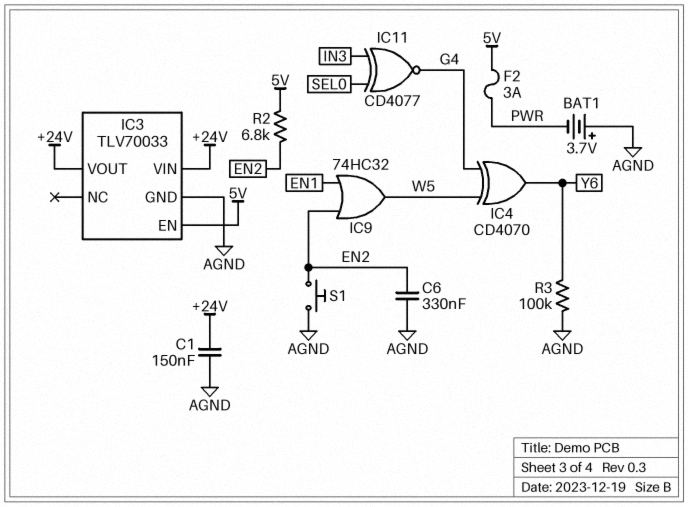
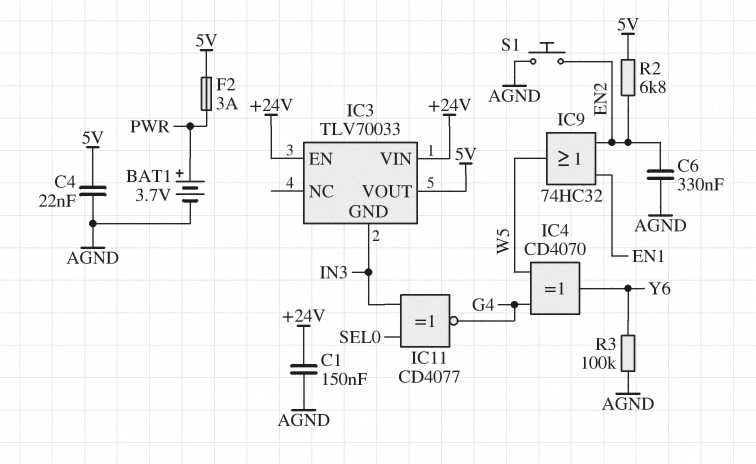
BAT1: 3.7V (plus AGND, minus PWR) -> 3.7V (plus PWR, minus AGND)
C4: none -> 22nF (5V, AGND)
IC3 pin EN: 5V -> +24V
IC3 pin GND: AGND -> IN3
IC3 pin VOUT: +24V -> 5V

